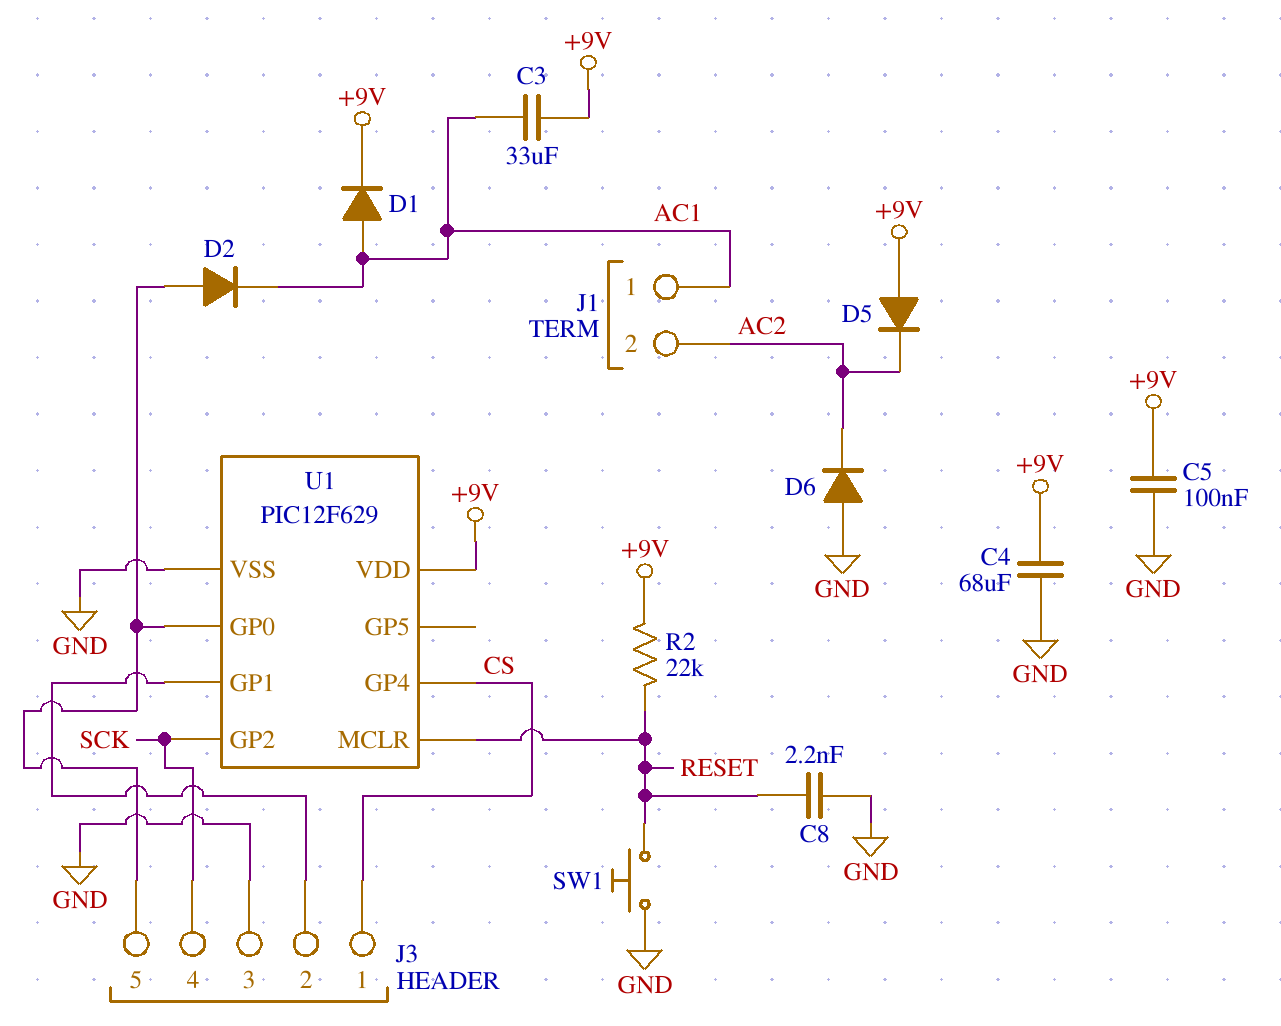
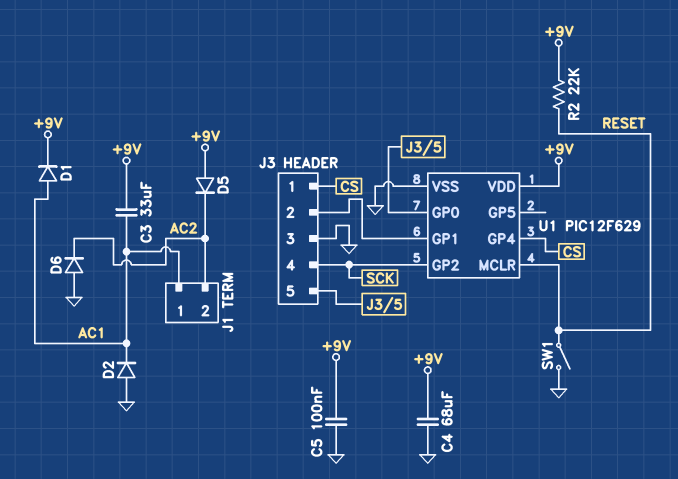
C8: 2.2nF (GND, RESET) -> none
D2: diode (A J3/5, K AC1) -> diode (A GND, K AC1)
SW1: button (GND, RESET) -> switch (GND, RESET)

